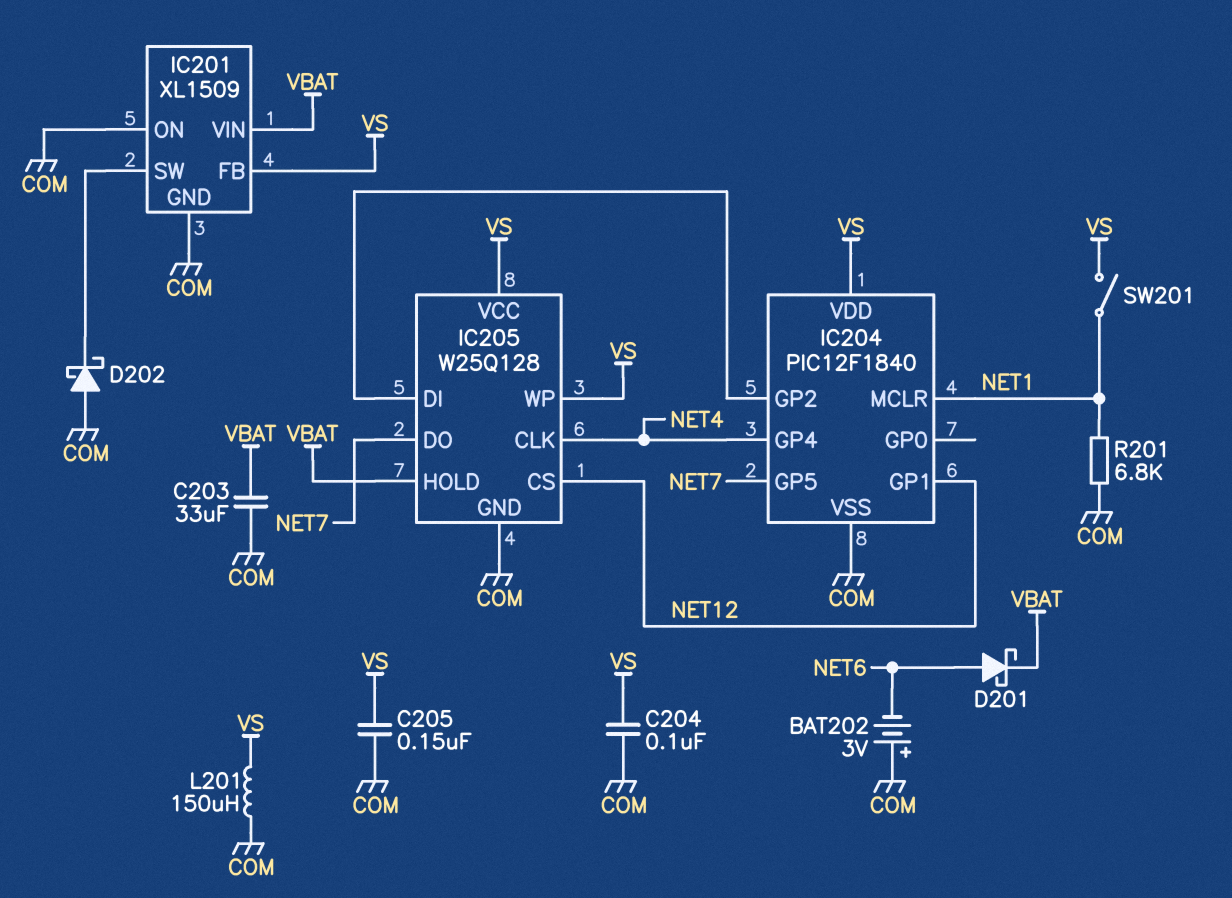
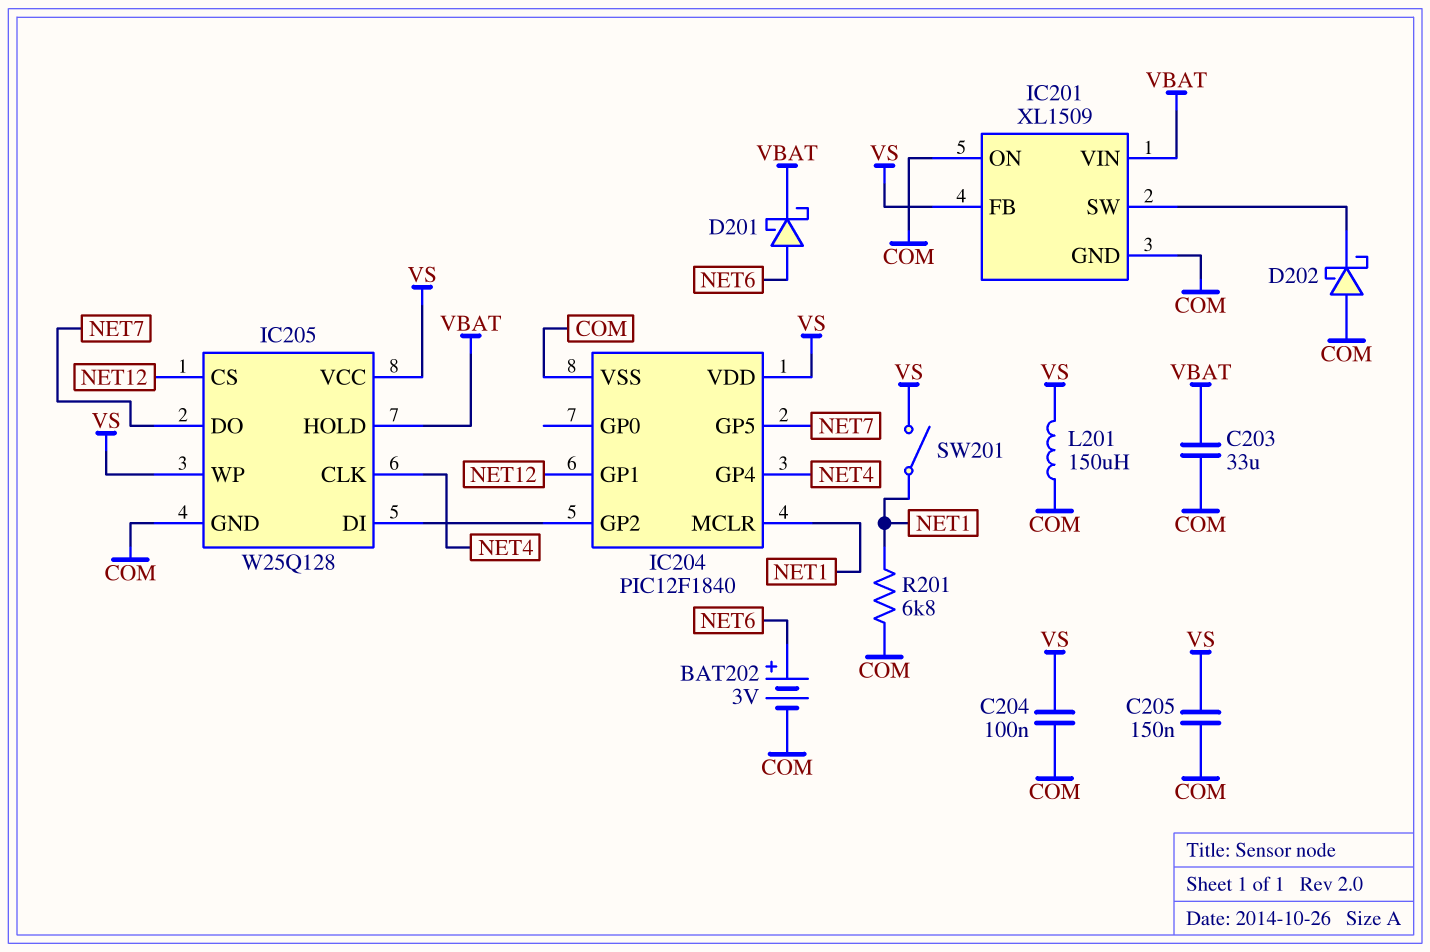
BAT202: 3V (plus COM, minus NET6) -> 3V (plus NET6, minus COM)

